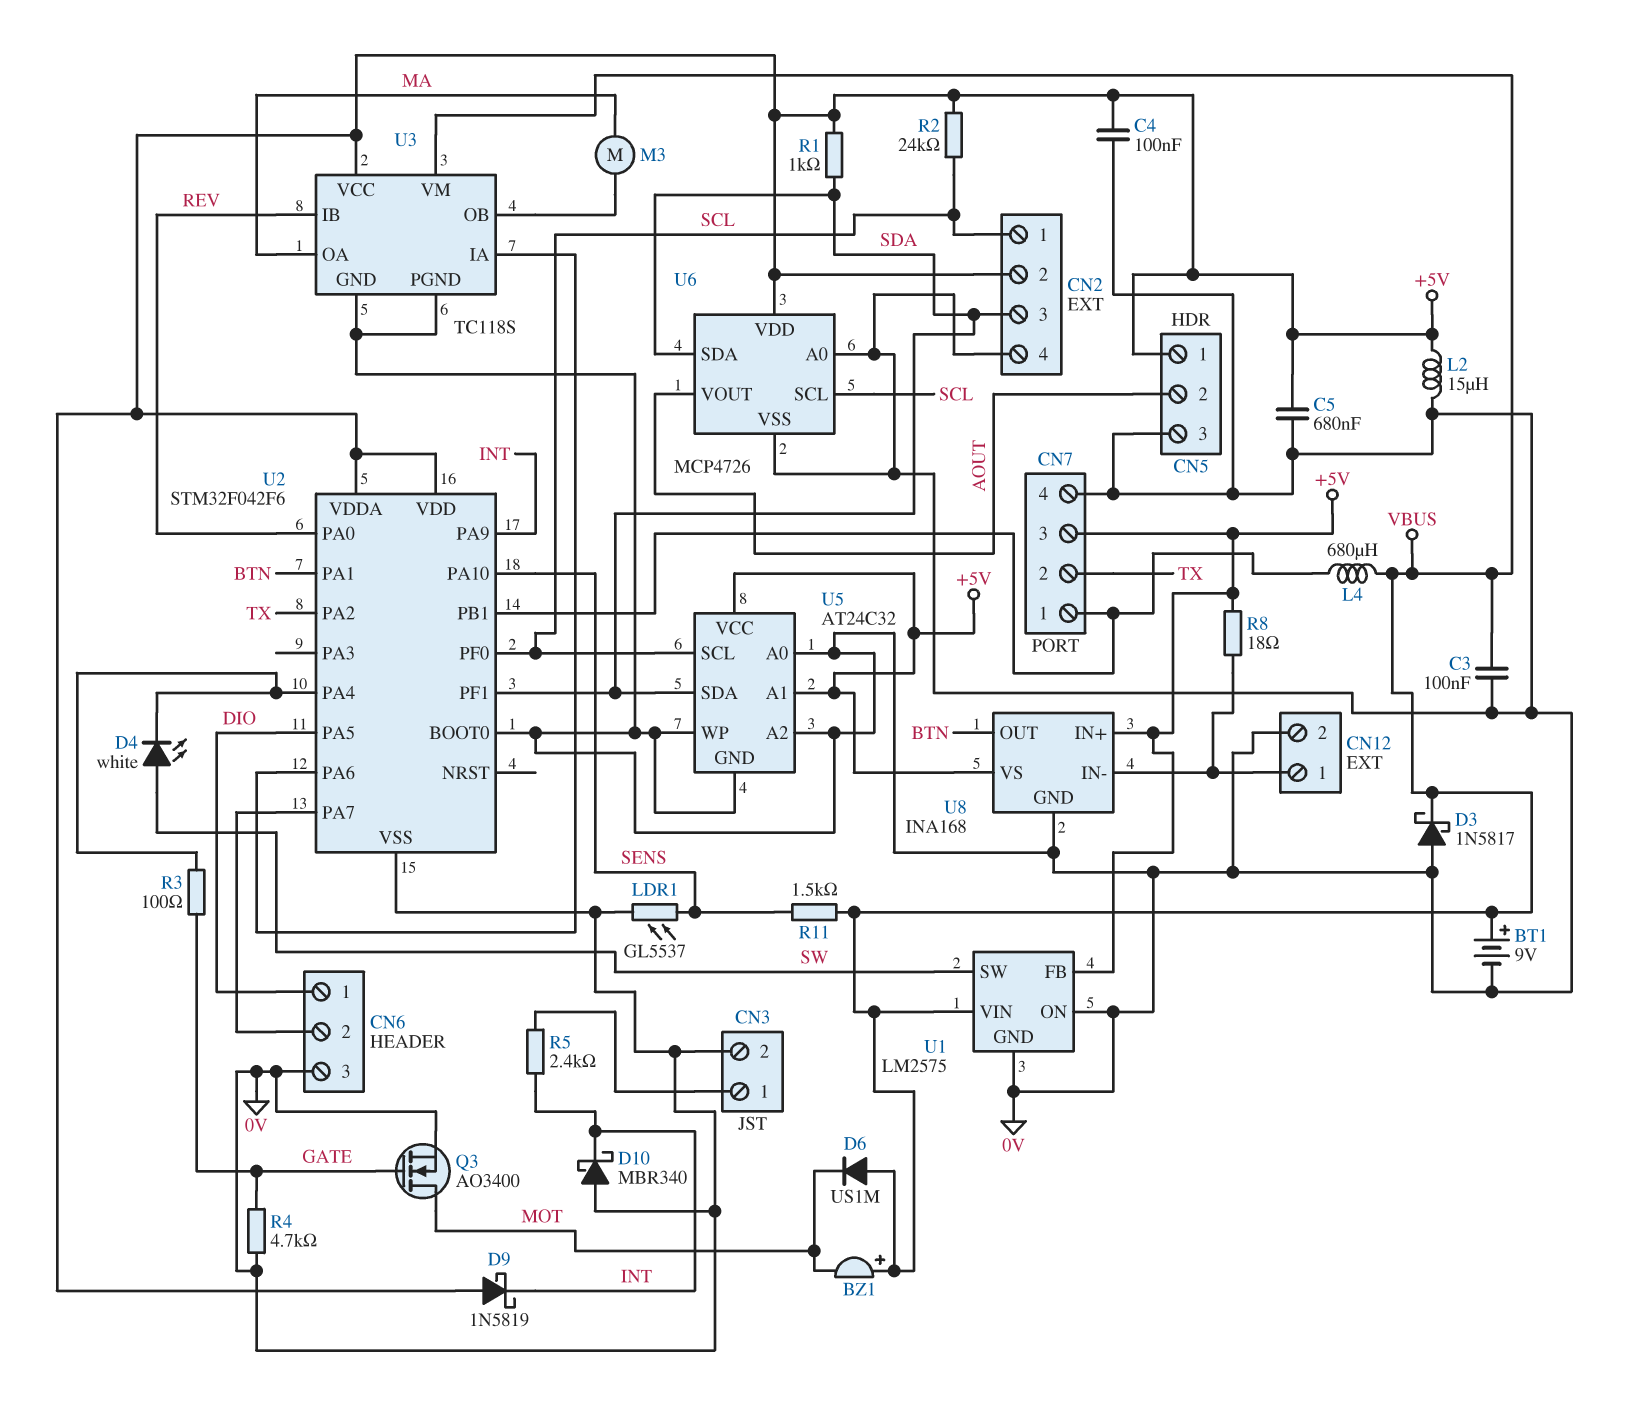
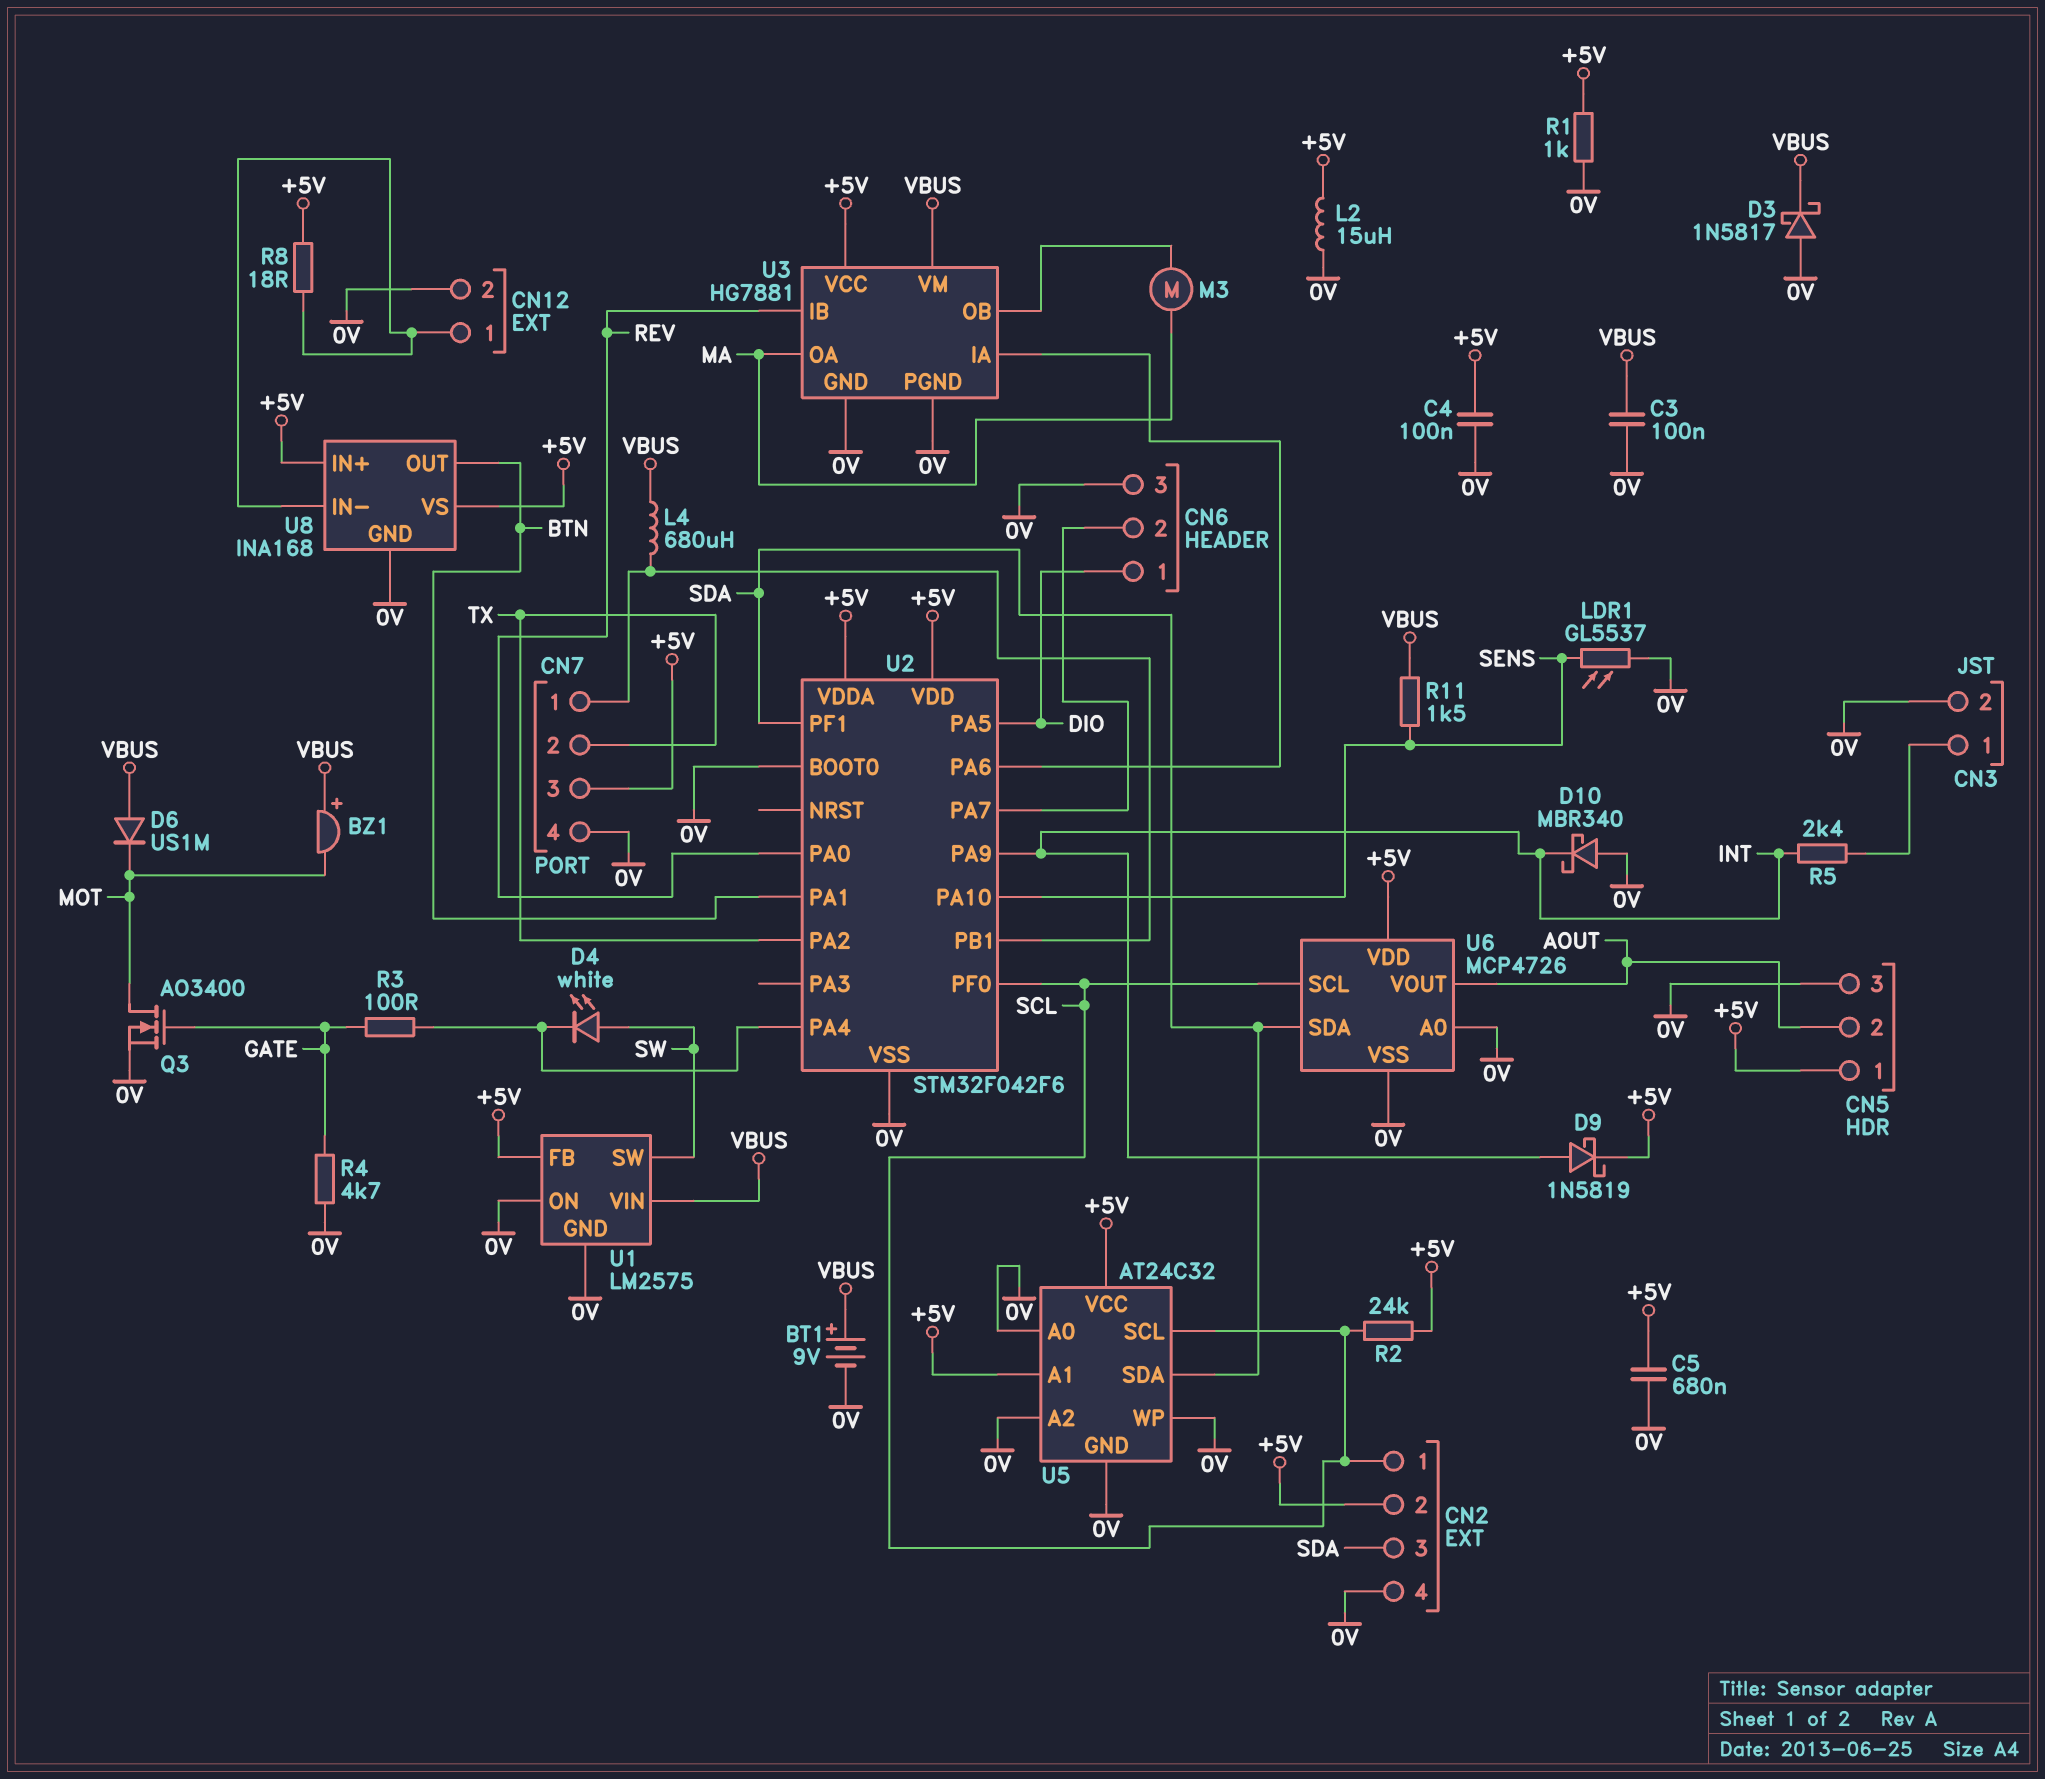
D9: schottky 1N5819 (A +5V, K INT) -> schottky 1N5819 (A INT, K +5V)
R1: 1k (+5V, SDA) -> 1k (+5V, 0V)
U3: TC118S -> HG7881

